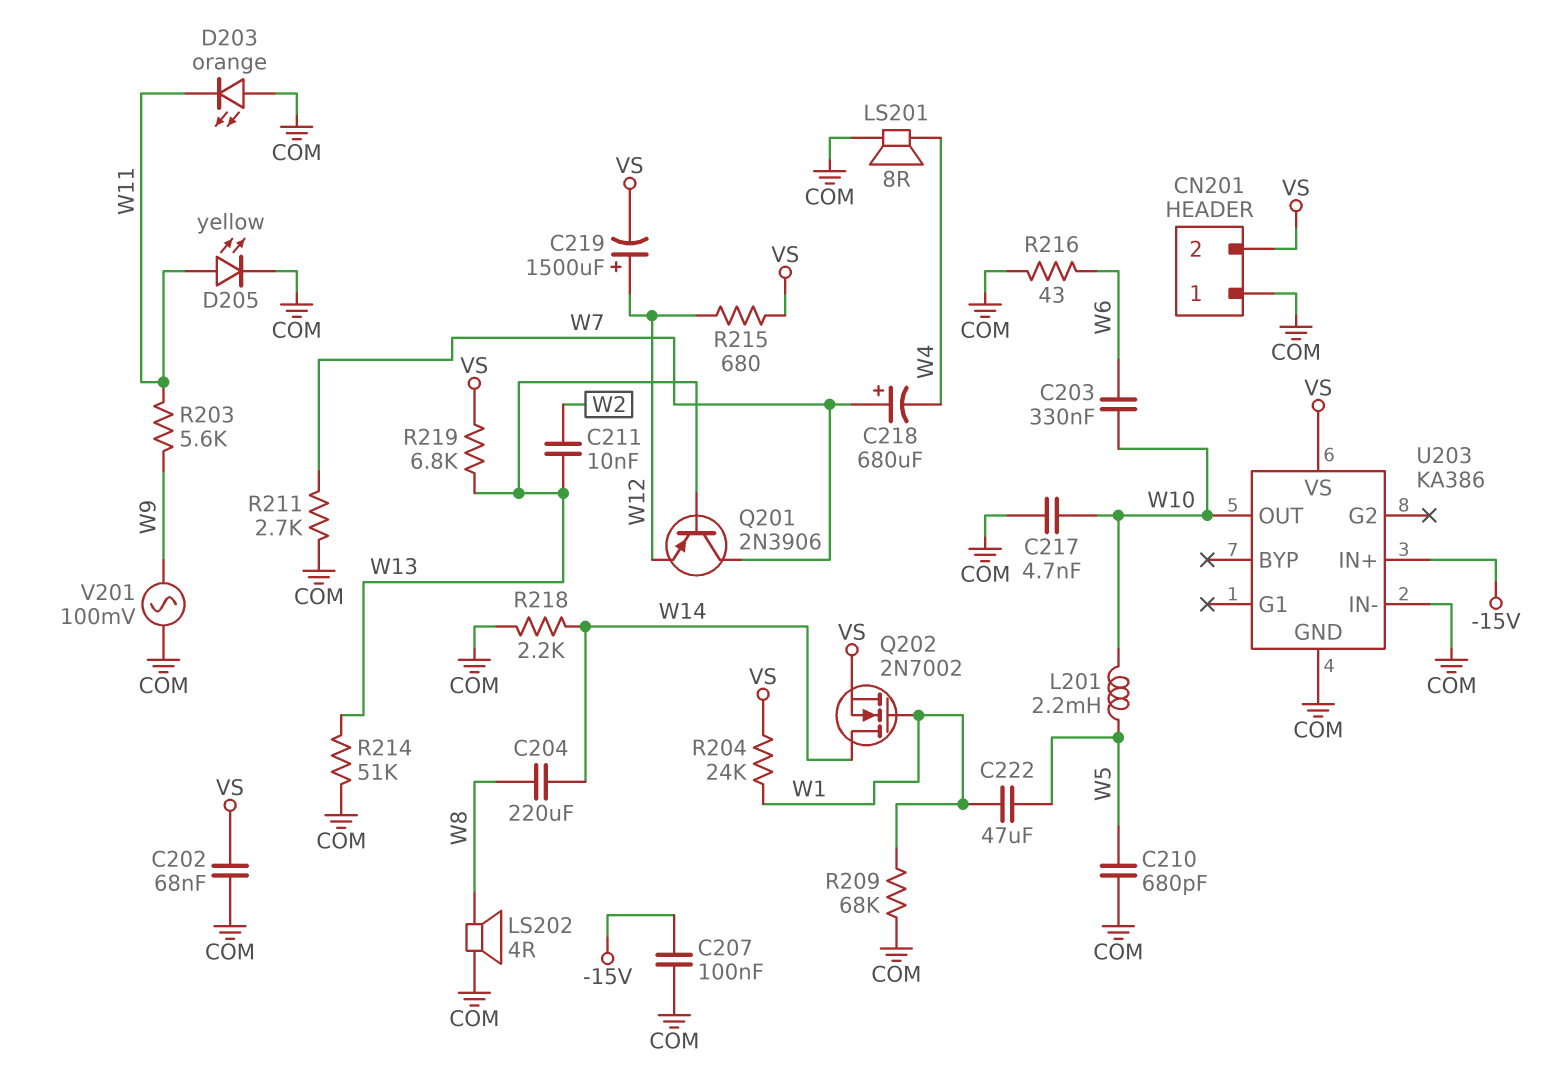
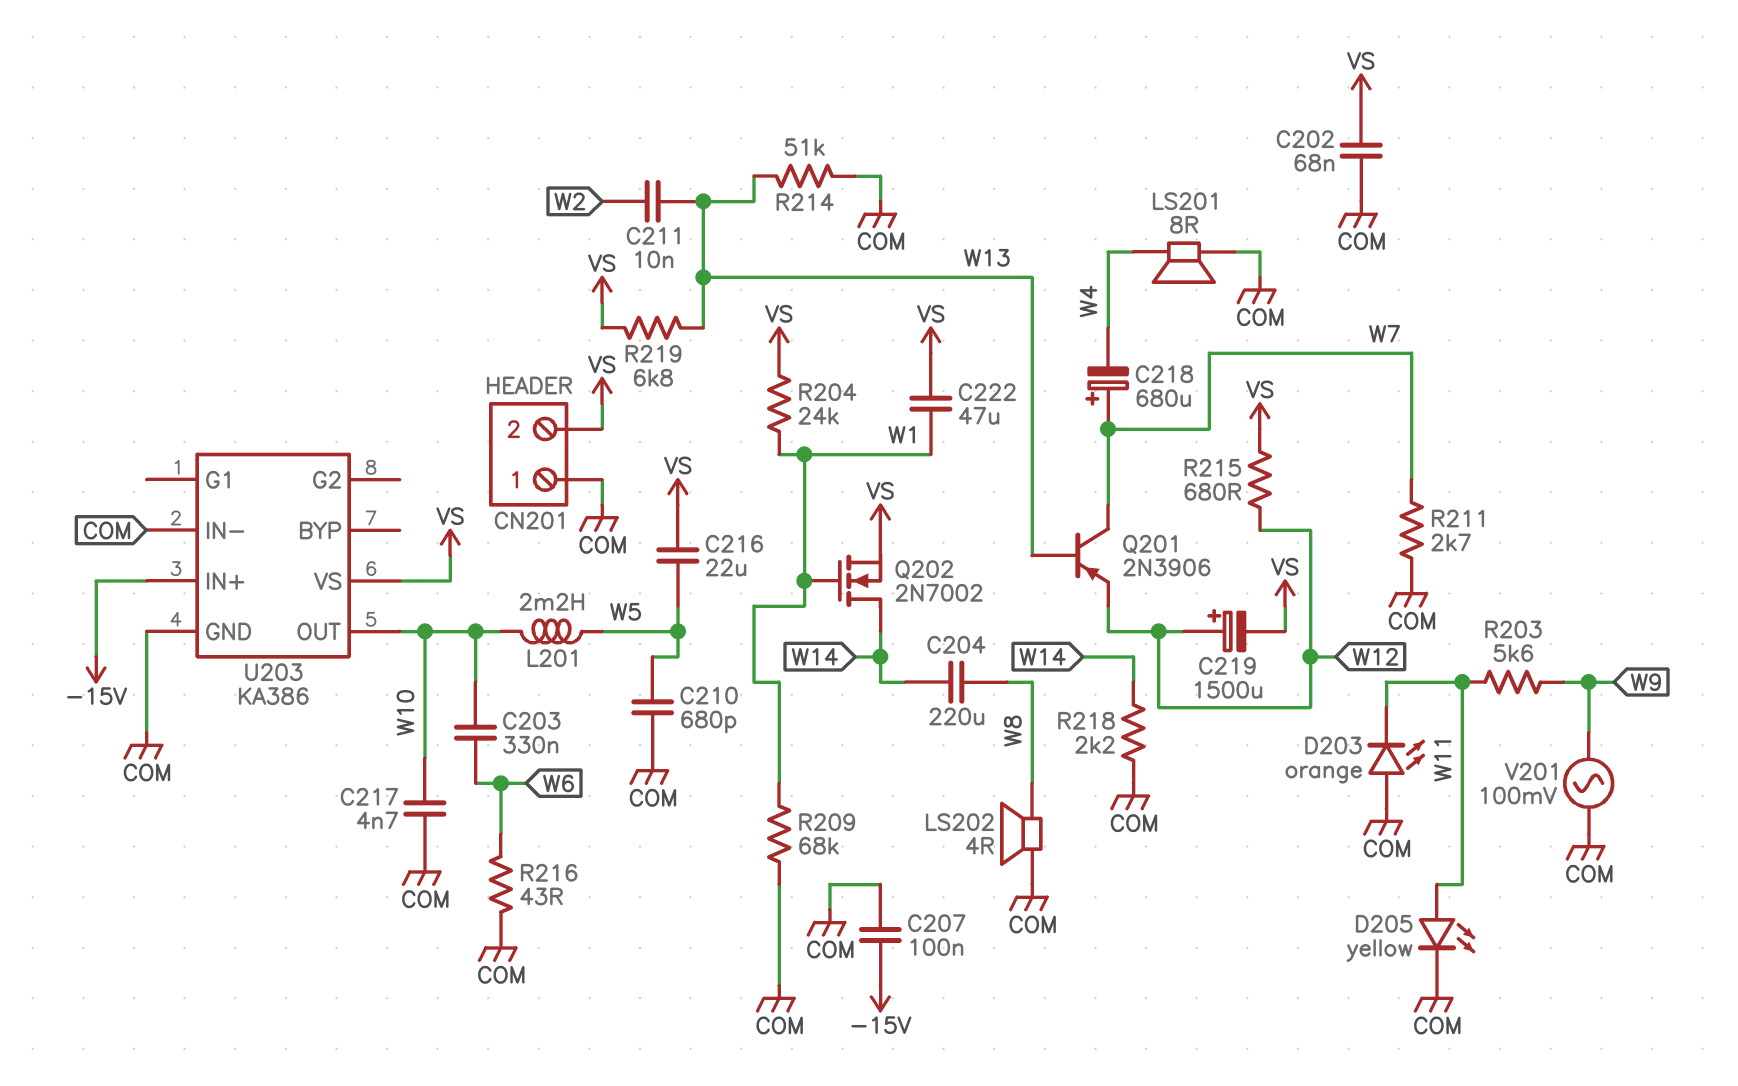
C216: none -> 22uF (VS, W5)
C222: 47uF (W1, W5) -> 47uF (VS, W1)

